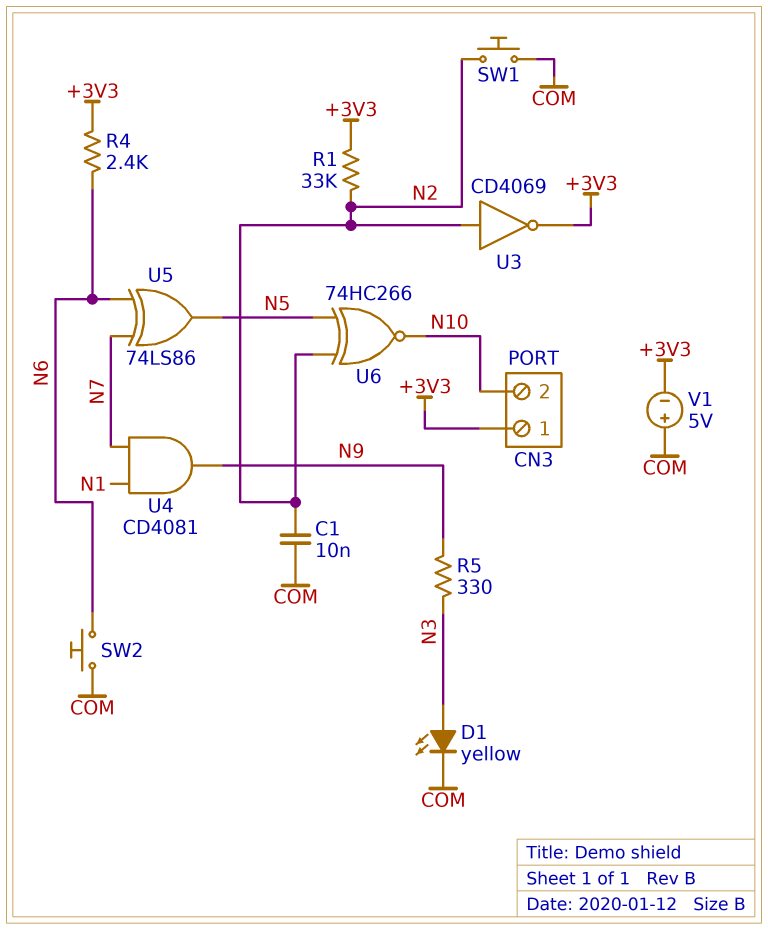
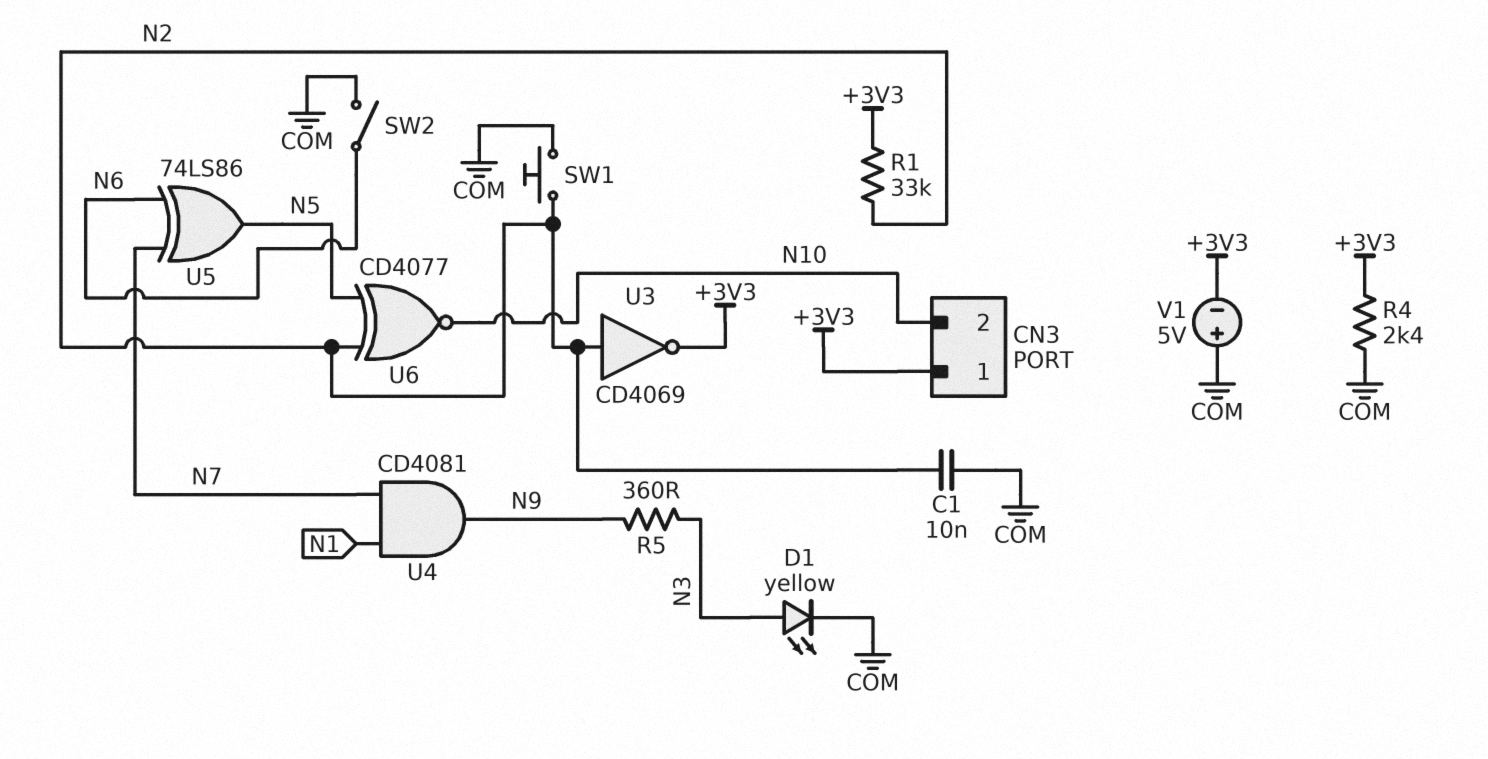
R4: 2.4k (+3V3, N6) -> 2.4k (+3V3, COM)
R5: 330 (N3, N9) -> 360 (N3, N9)
SW2: button (COM, N6) -> switch (COM, N6)
U6: XNOR 74HC266 (in N2, in N5, out N10) -> XNOR CD4077 (in N2, in N5, out N10)

